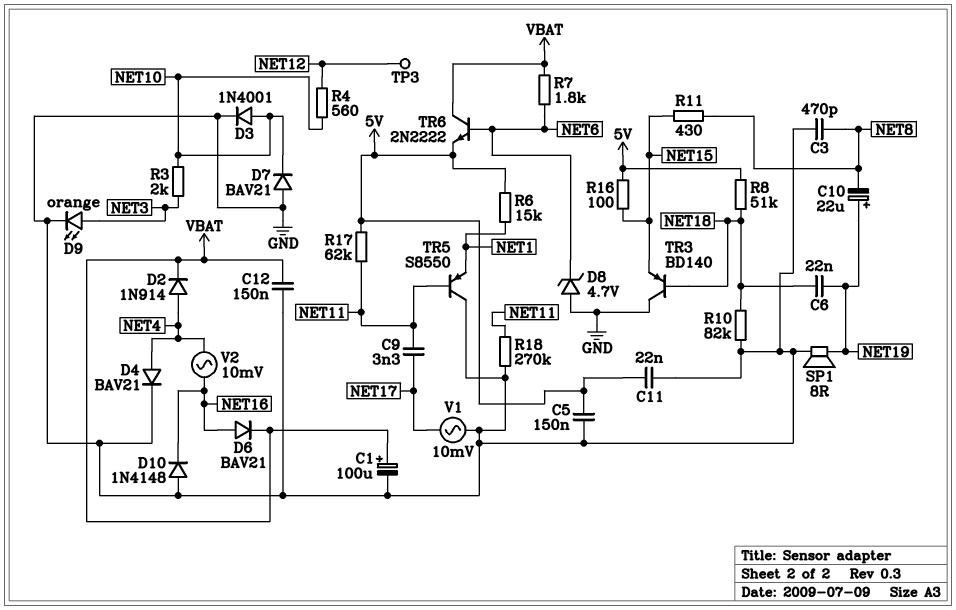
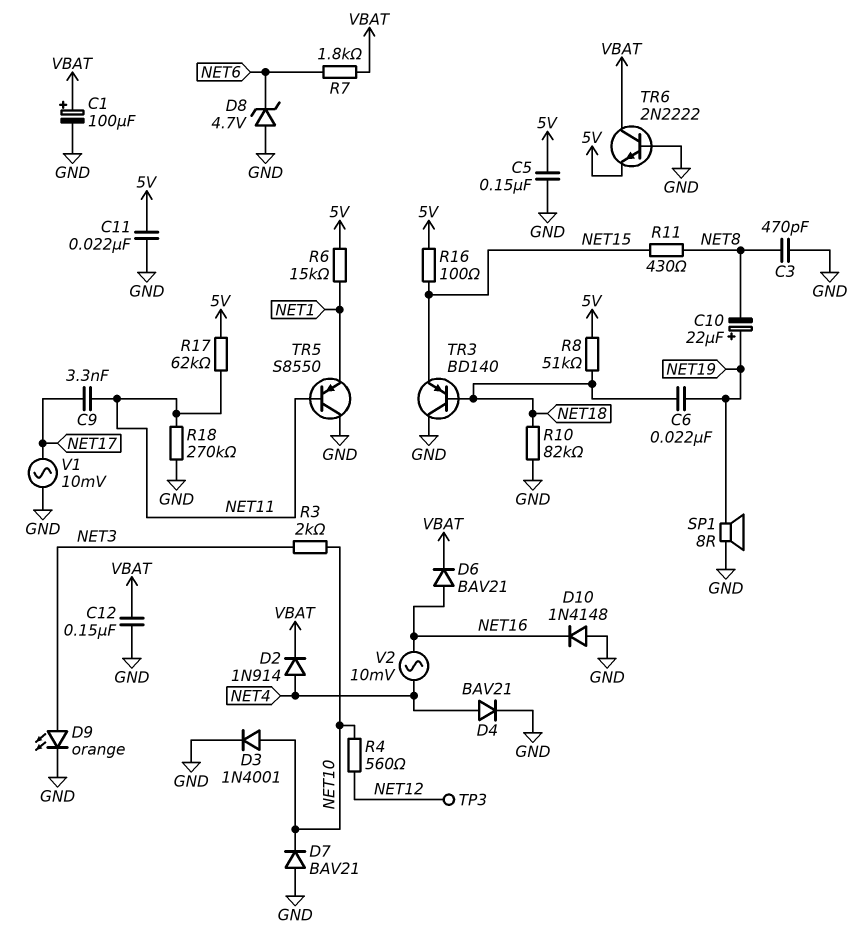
TR6: NPN 2N2222 (B NET6, C VBAT, E 5V) -> NPN 2N2222 (B GND, C VBAT, E 5V)

